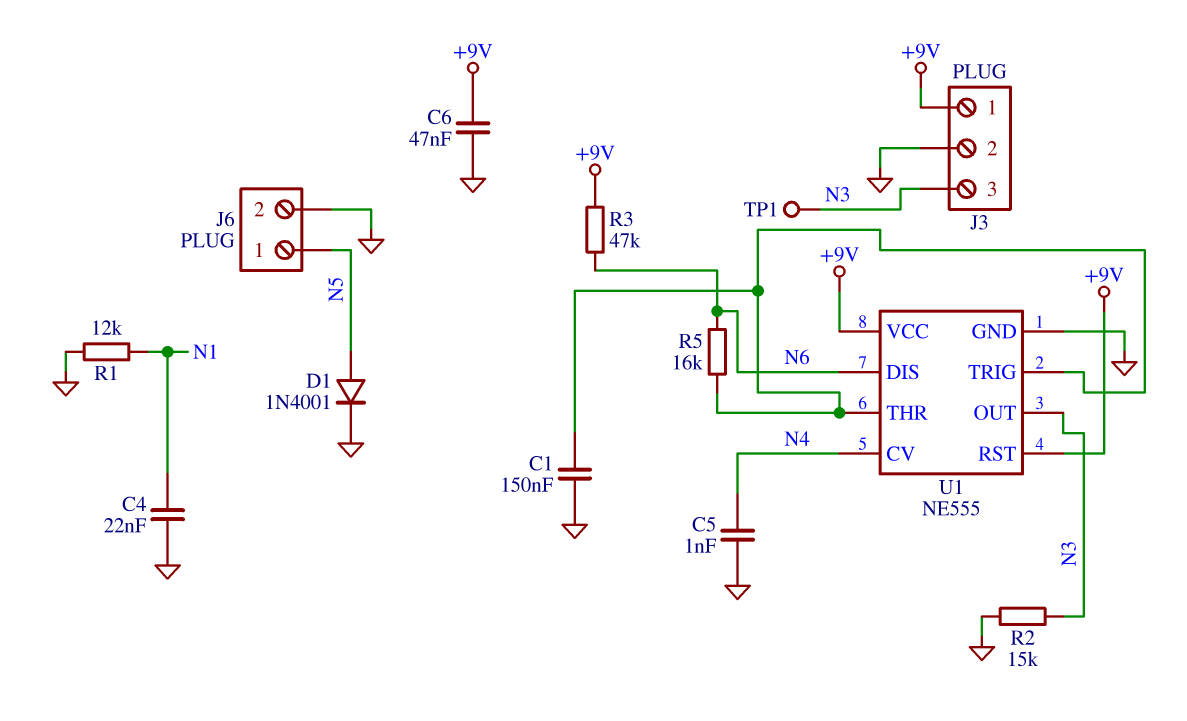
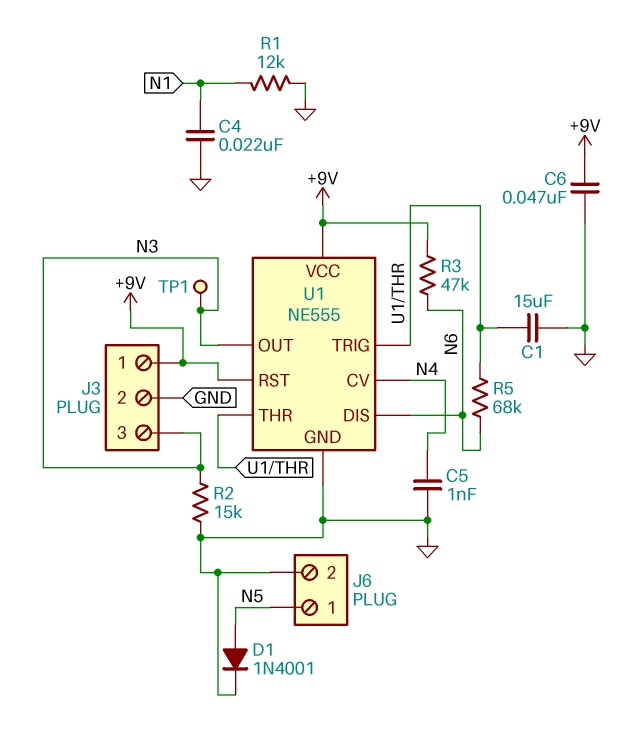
C1: 150nF (GND, U1/THR) -> 15uF (GND, U1/THR)
R5: 16k (N6, U1/THR) -> 68k (N6, U1/THR)

